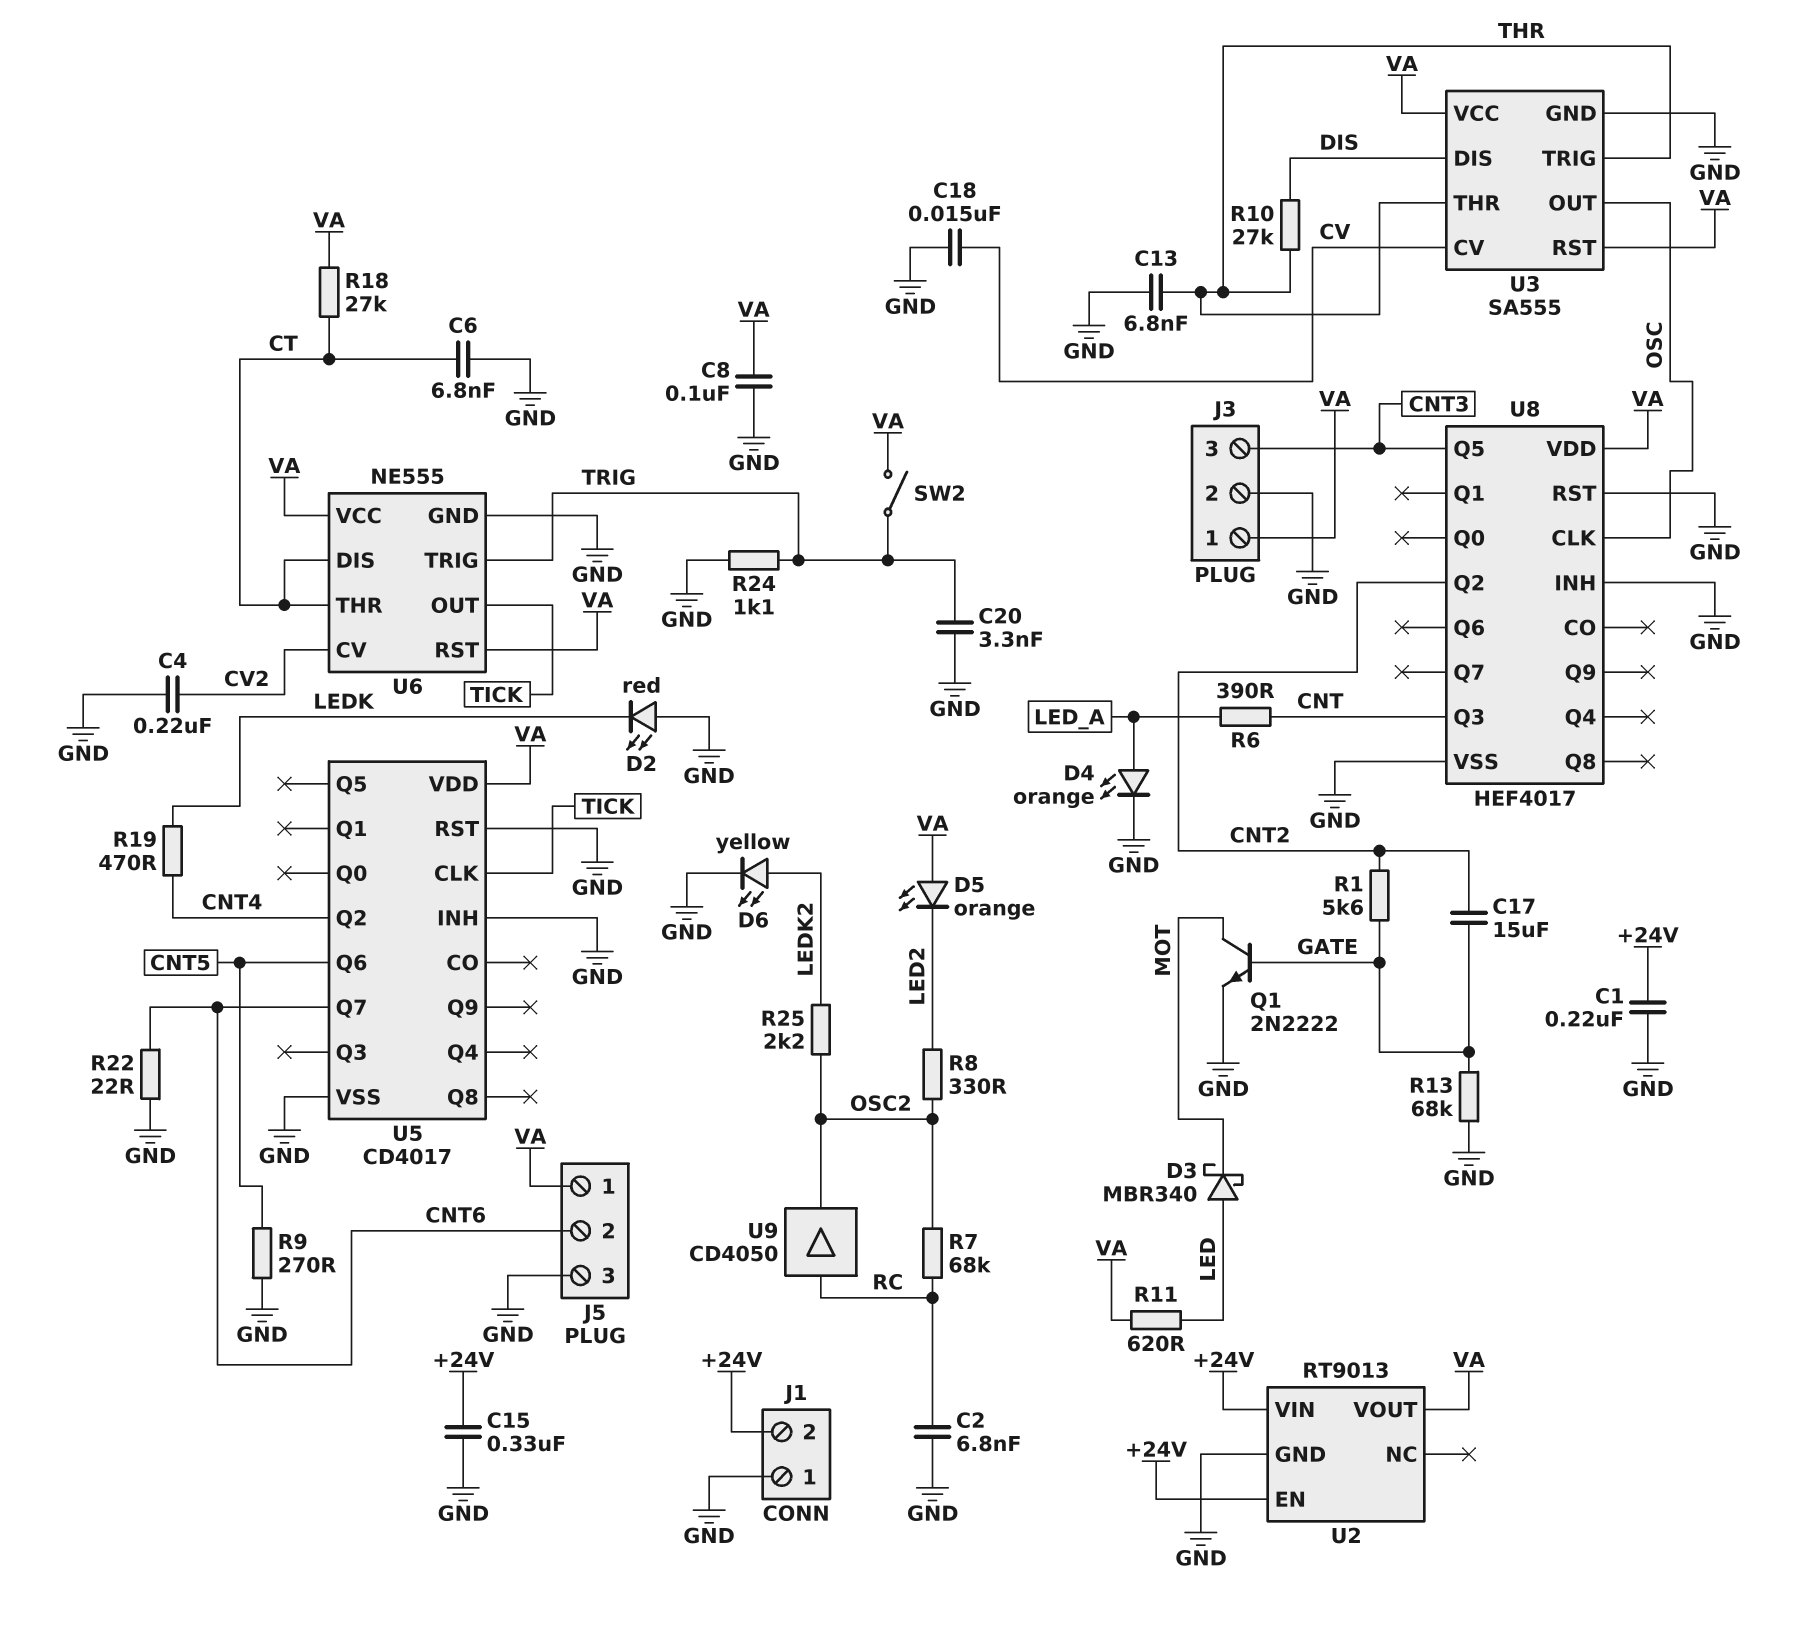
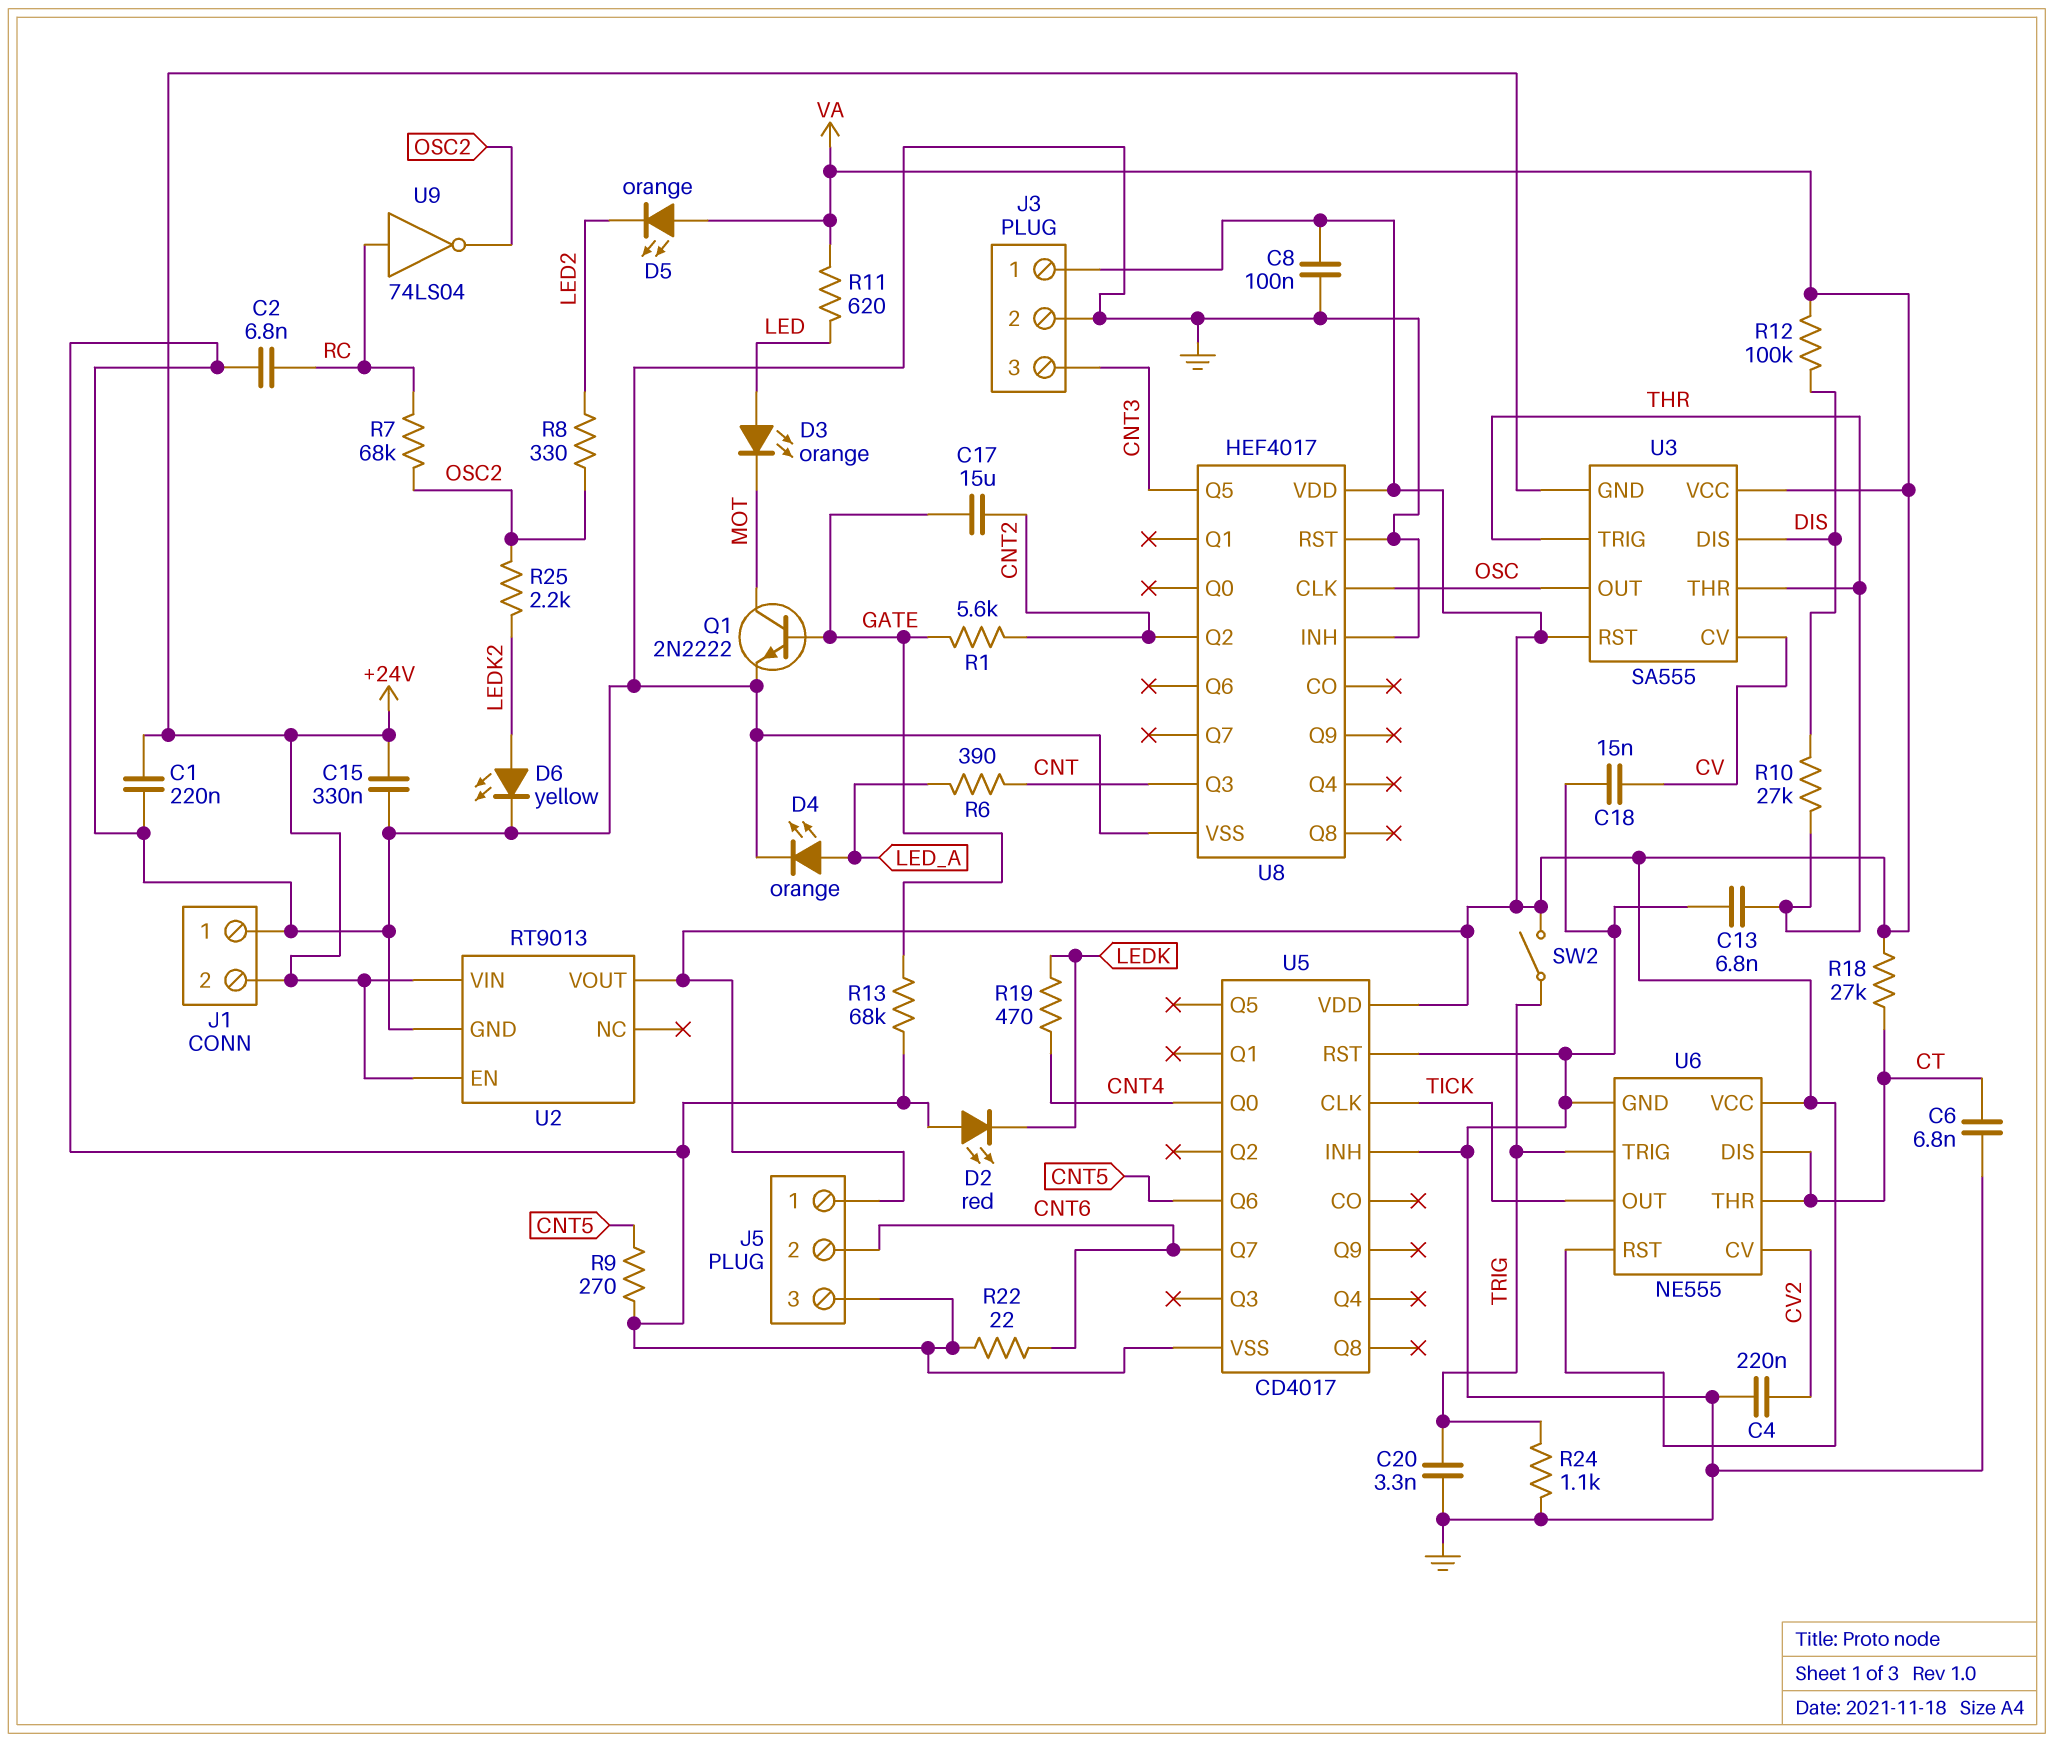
D3: schottky MBR340 (A LED, K MOT) -> LED orange (A LED, K MOT)
R12: none -> 100k (DIS, VA)
U3 pin GND: GND -> +24V
U5 pin Q0: none -> CNT4
U5 pin Q2: CNT4 -> none
U9: buffer CD4050 (in RC, out OSC2) -> NOT 74LS04 (in RC, out OSC2)

